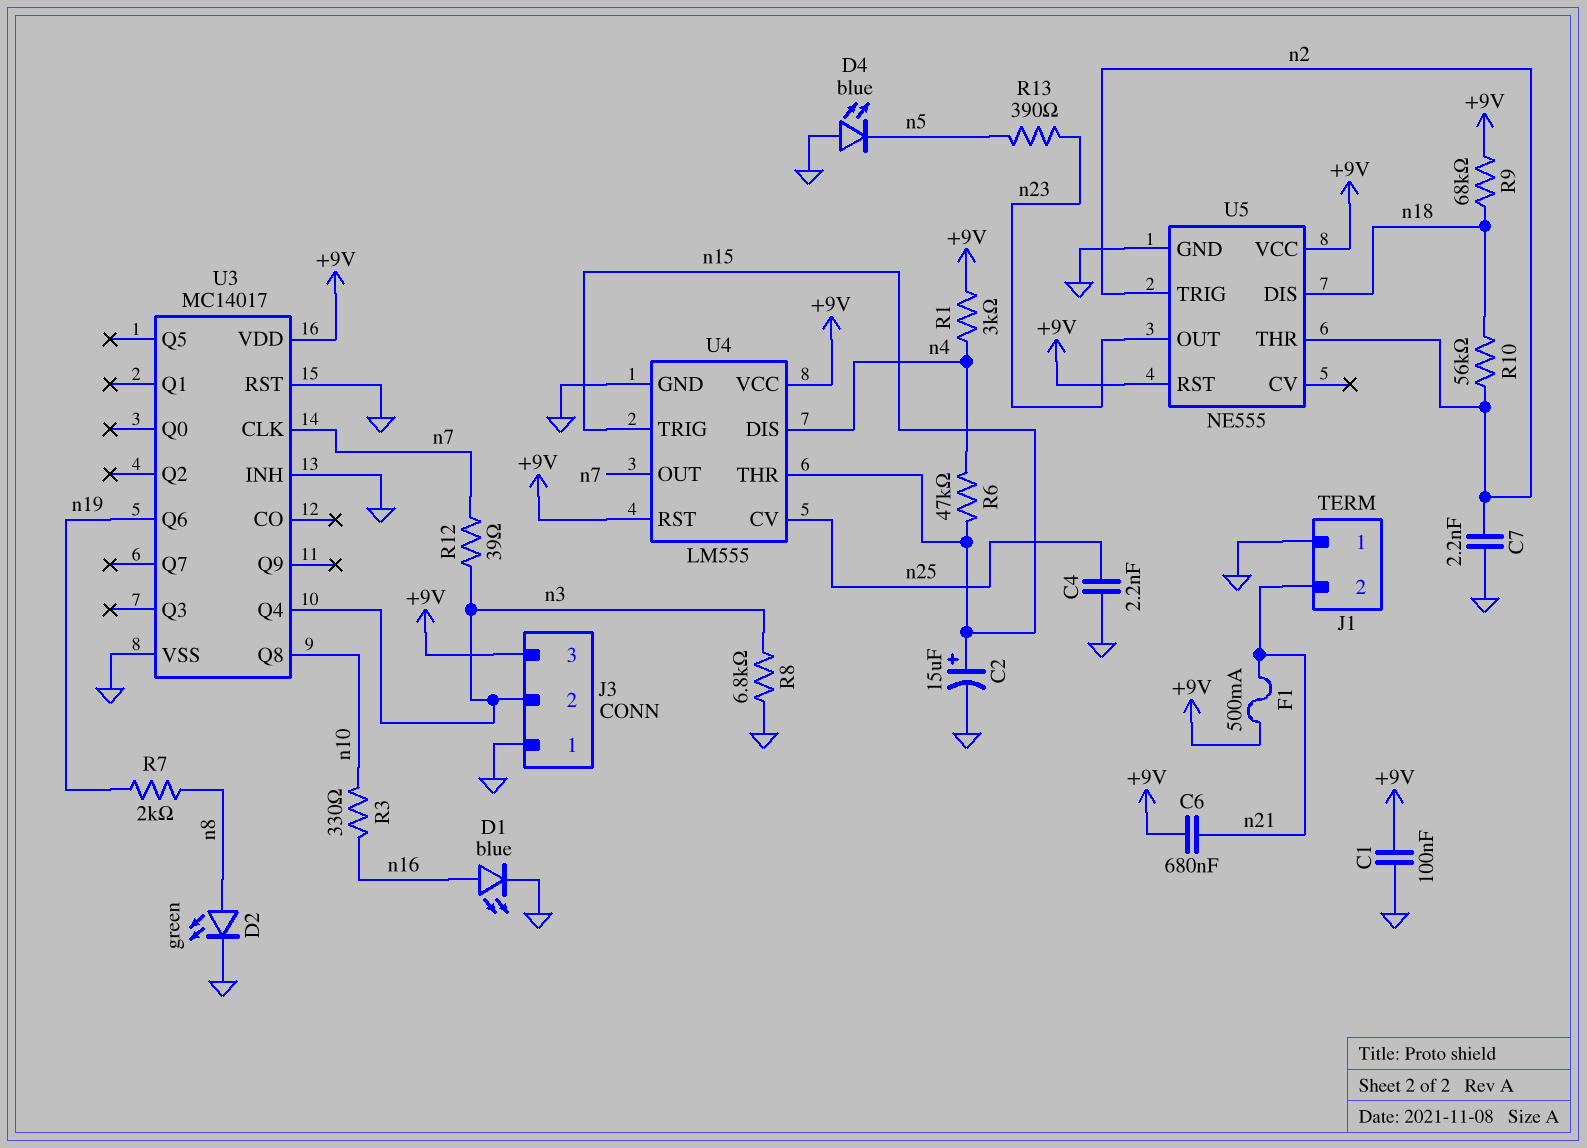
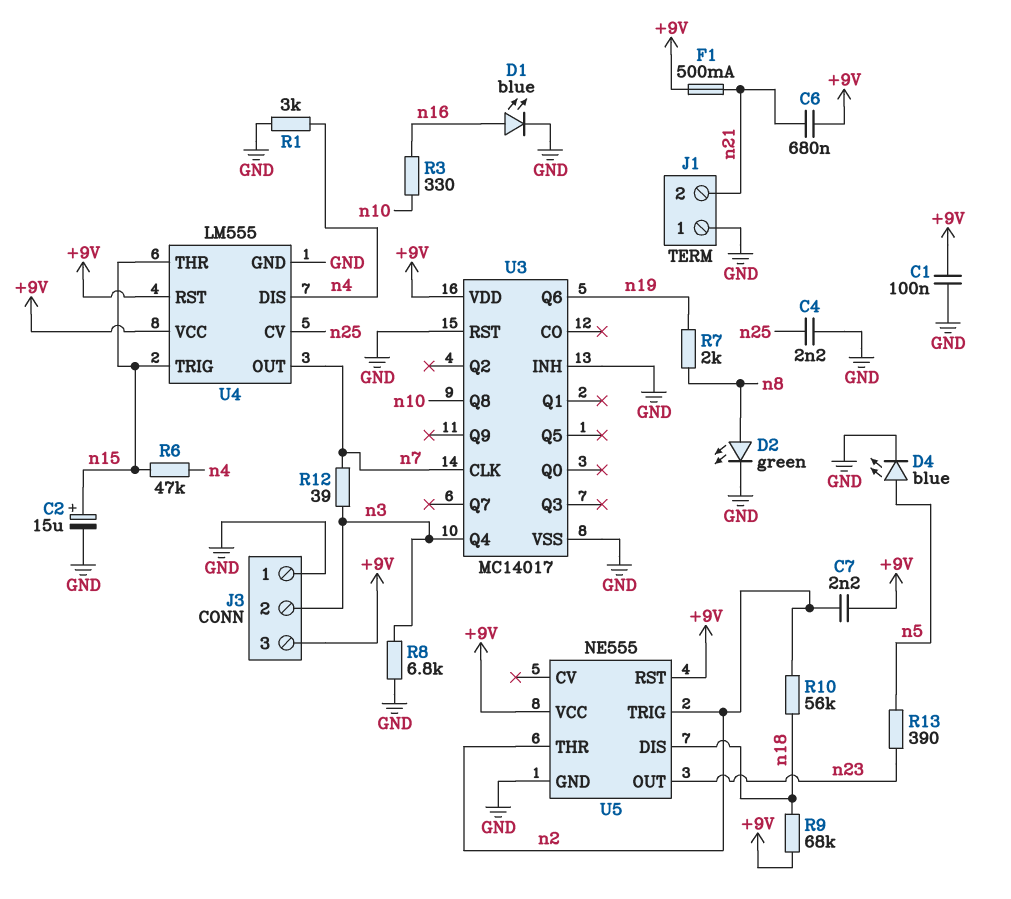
C7: 2.2nF (GND, n2) -> 2.2nF (+9V, n2)
D4: LED blue (A GND, K n5) -> LED blue (A n5, K GND)
R1: 3k (+9V, n4) -> 3k (GND, n4)

